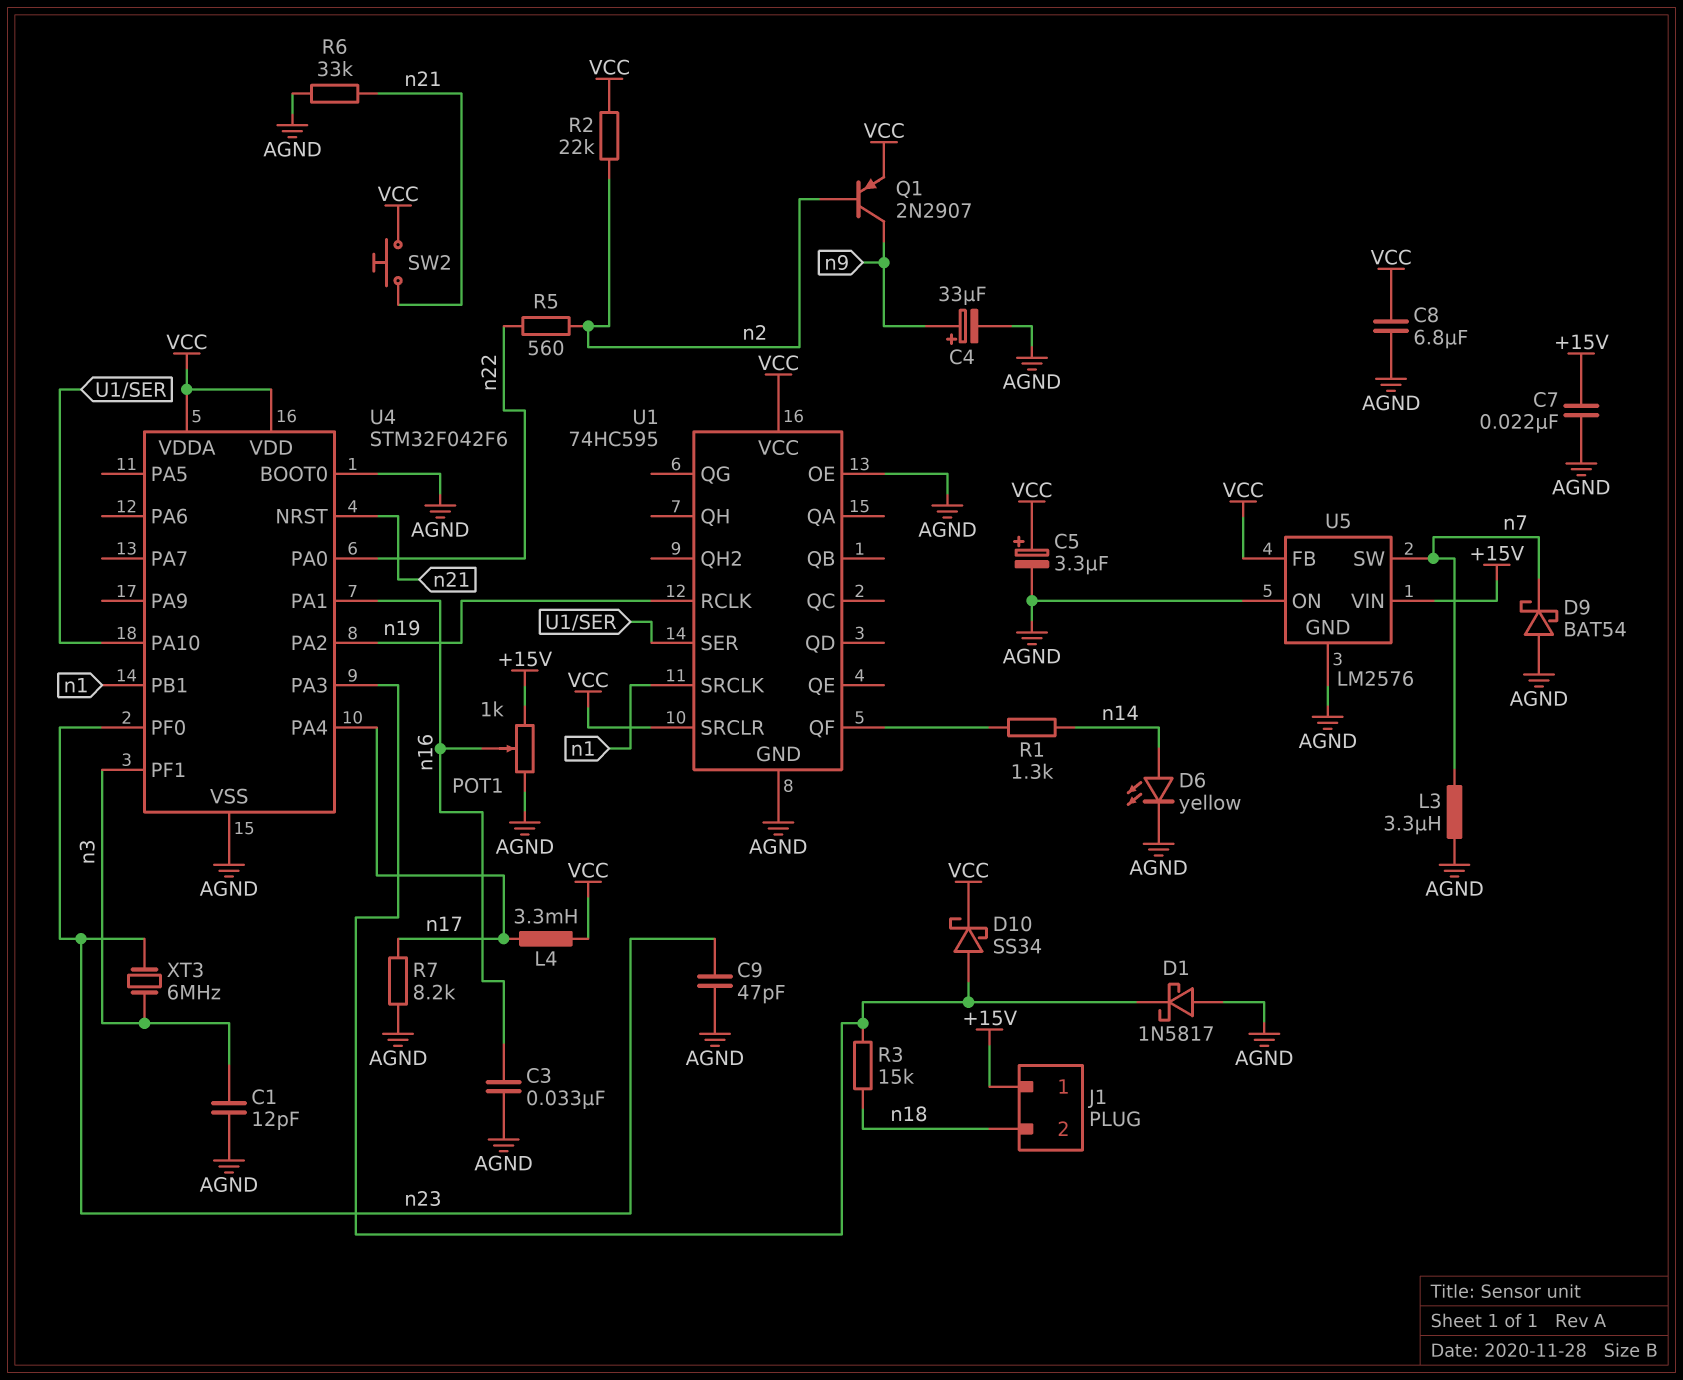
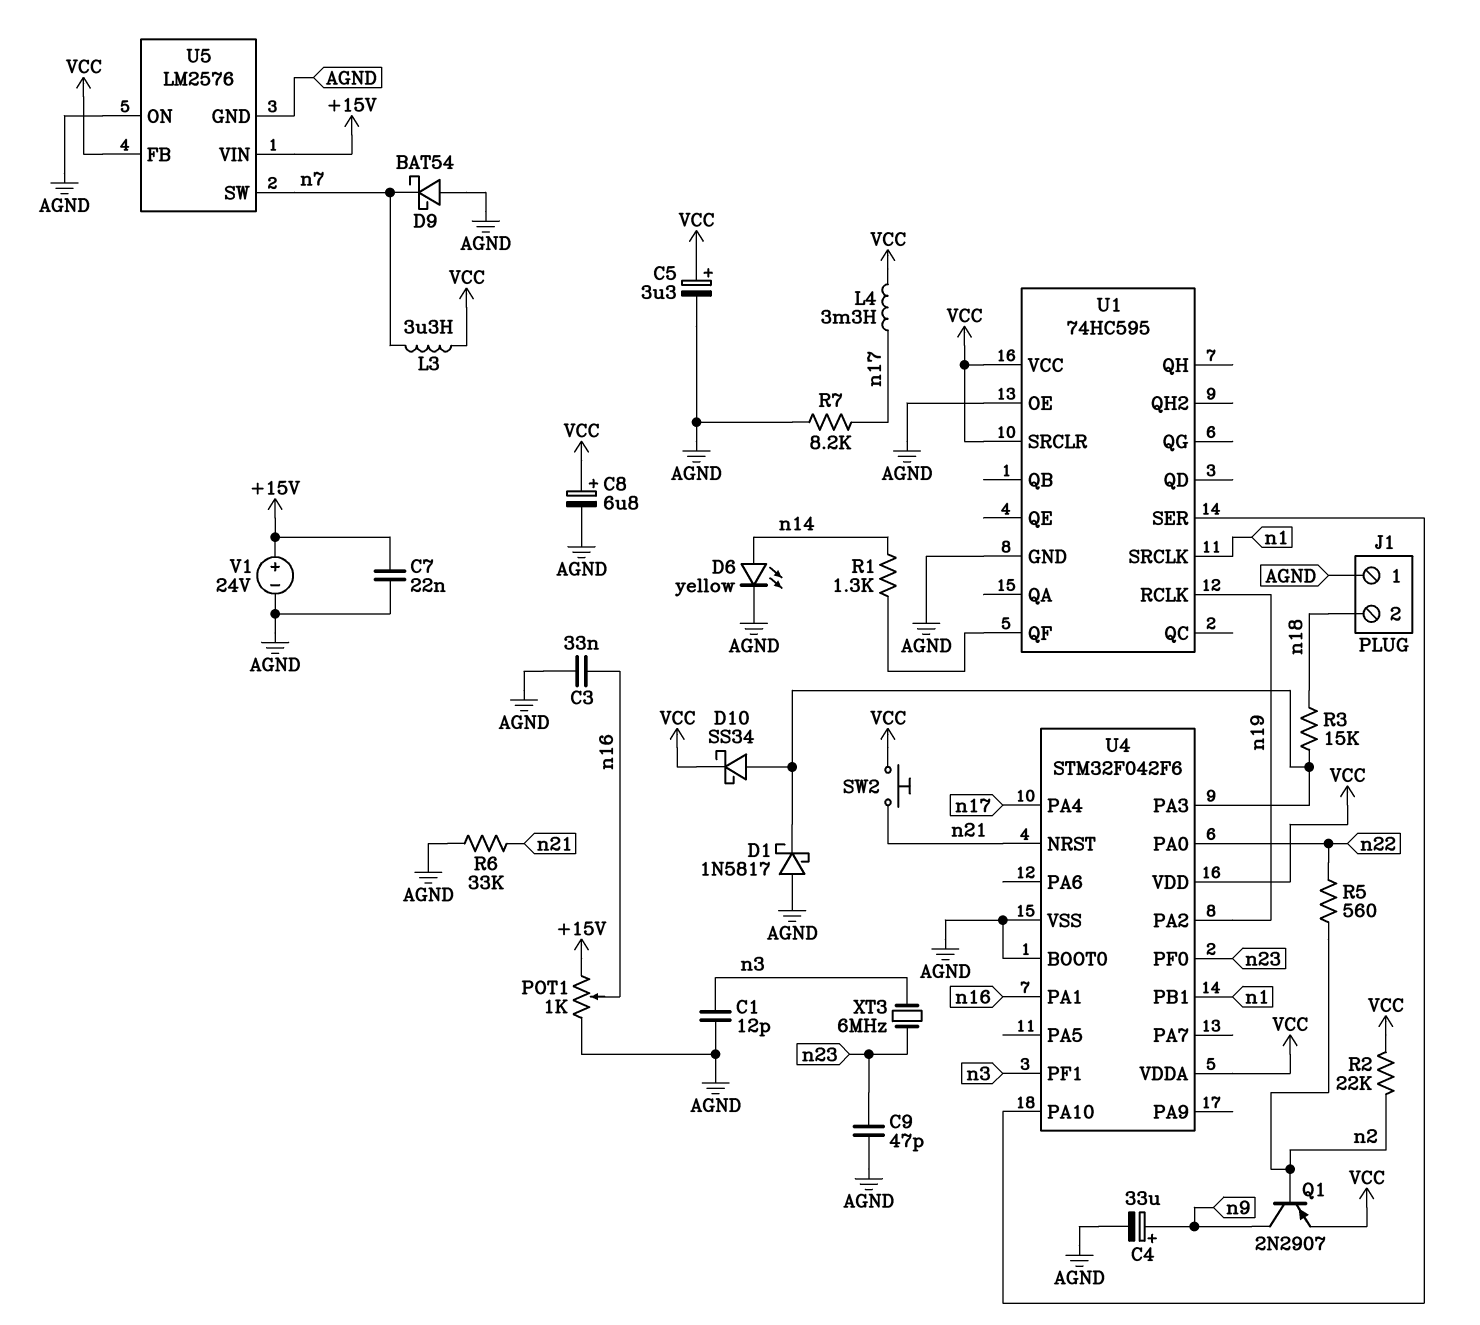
C8: 6.8uF (AGND, VCC) -> 6.8uF (plus VCC, minus AGND)
J1 pin 1: +15V -> AGND
L3: 3.3uH (AGND, n7) -> 3.3uH (VCC, n7)
V1: none -> 24V (plus +15V, minus AGND)

